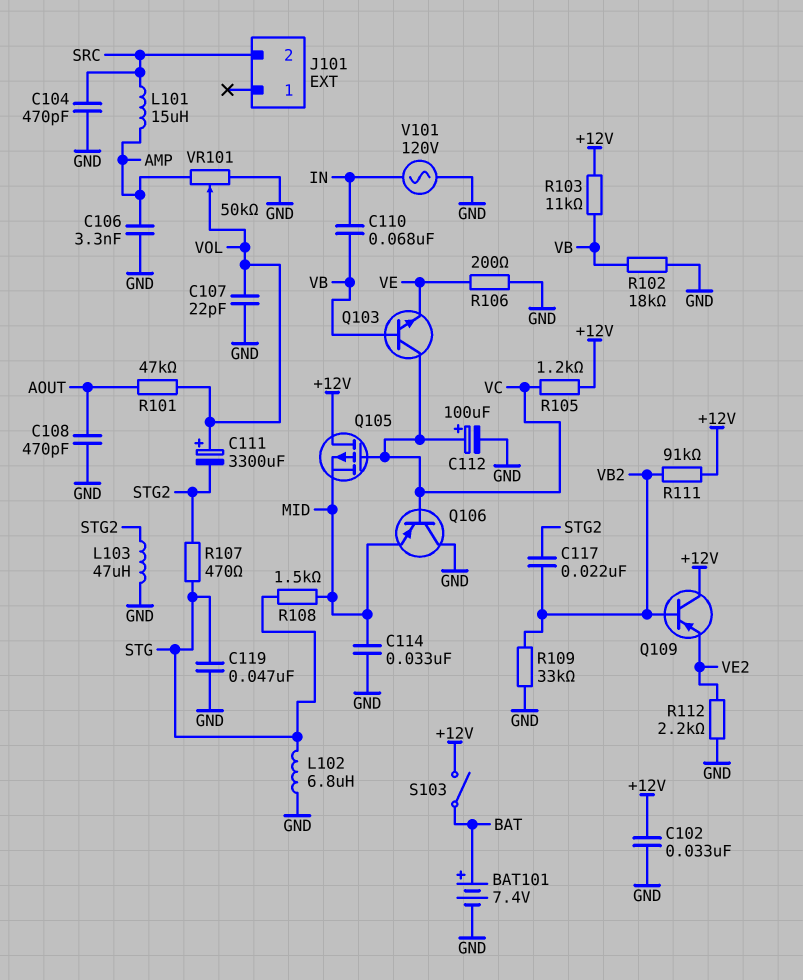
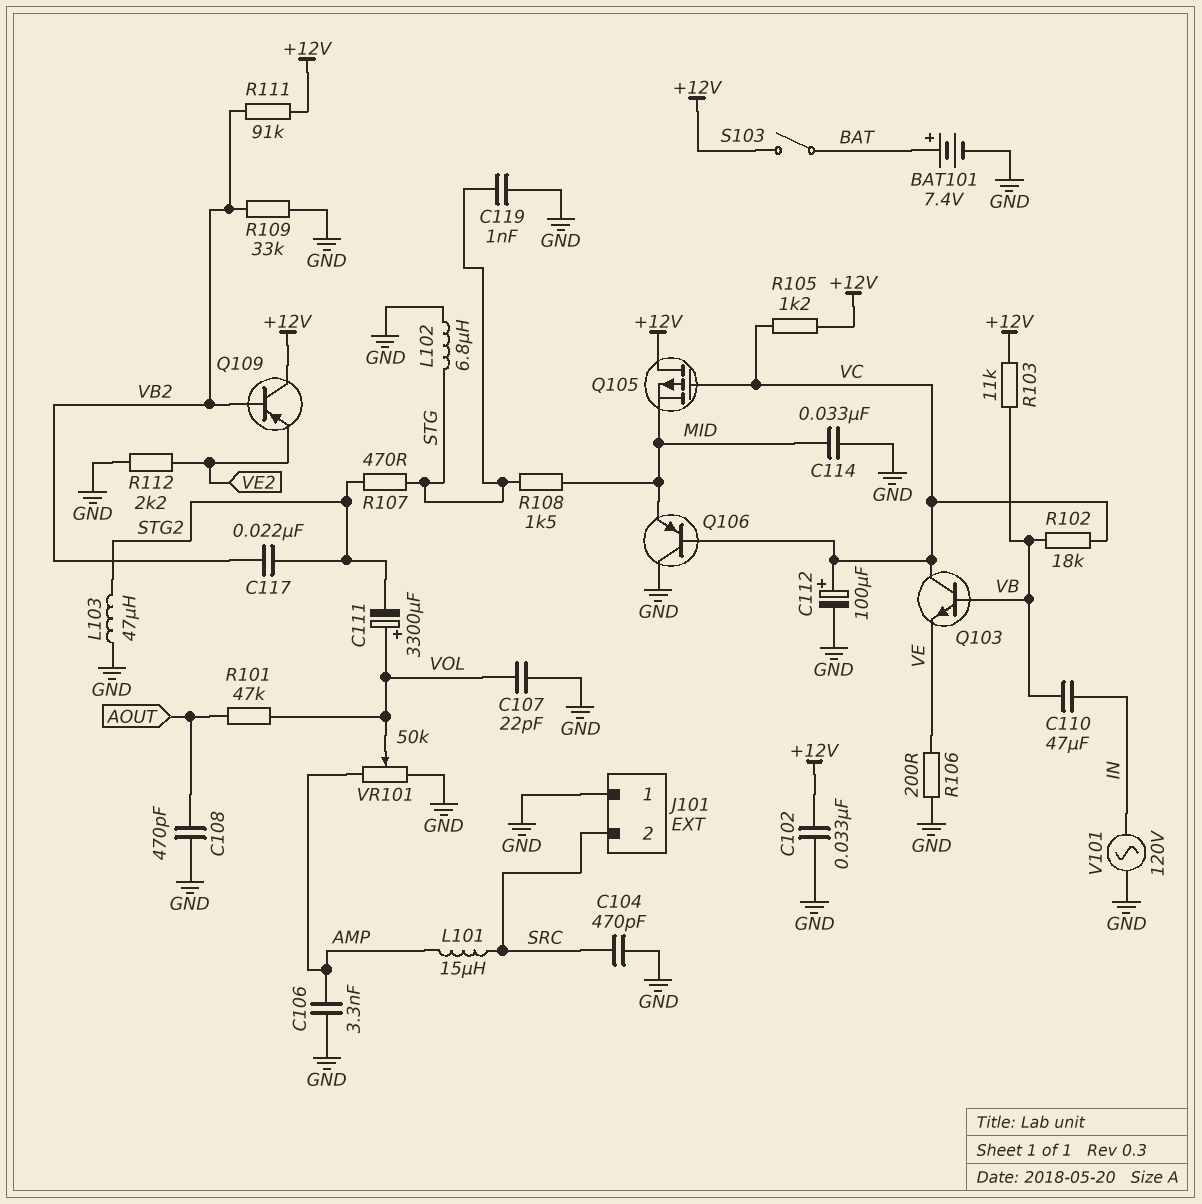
C110: 68nF (IN, VB) -> 47uF (IN, VB)
C119: 47nF (GND, STG) -> 1nF (GND, STG)
J101 pin 1: none -> GND
R102: 18k (GND, VB) -> 18k (VB, VC)

